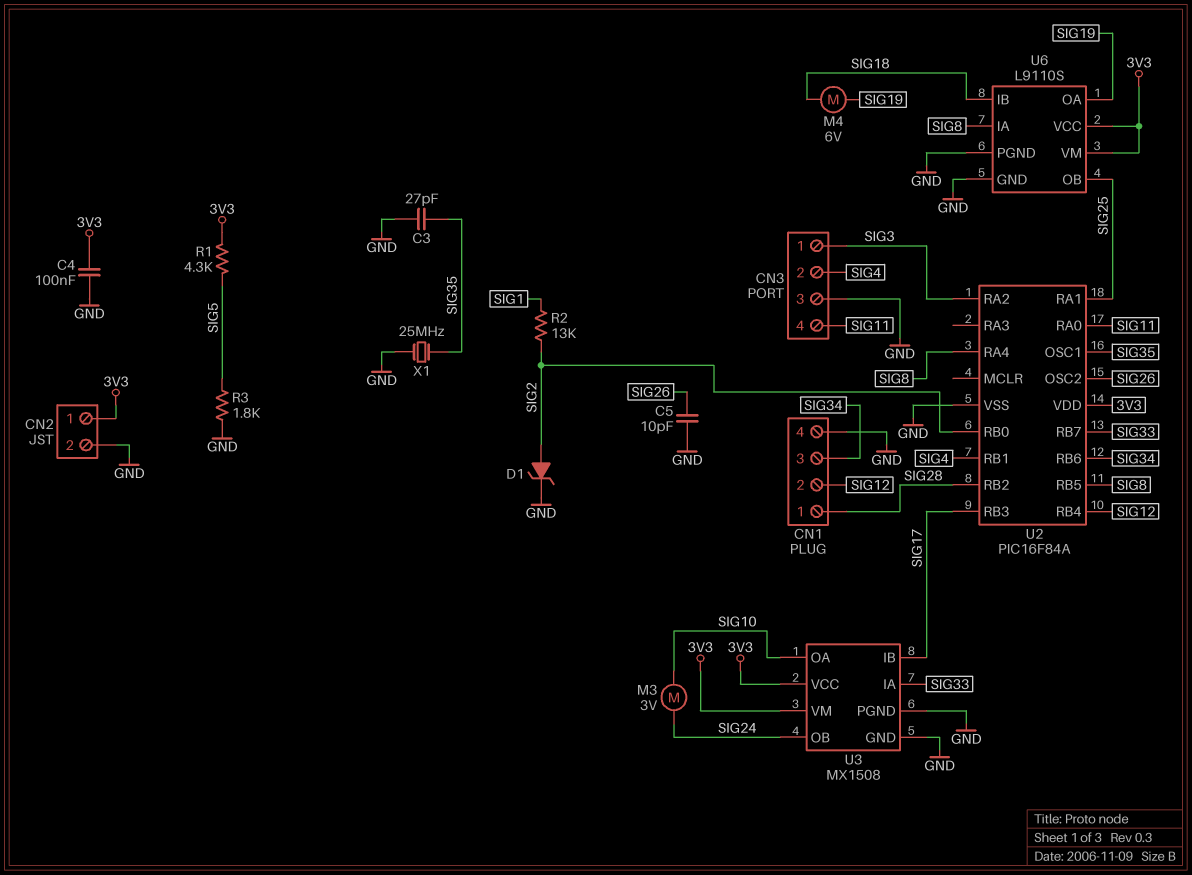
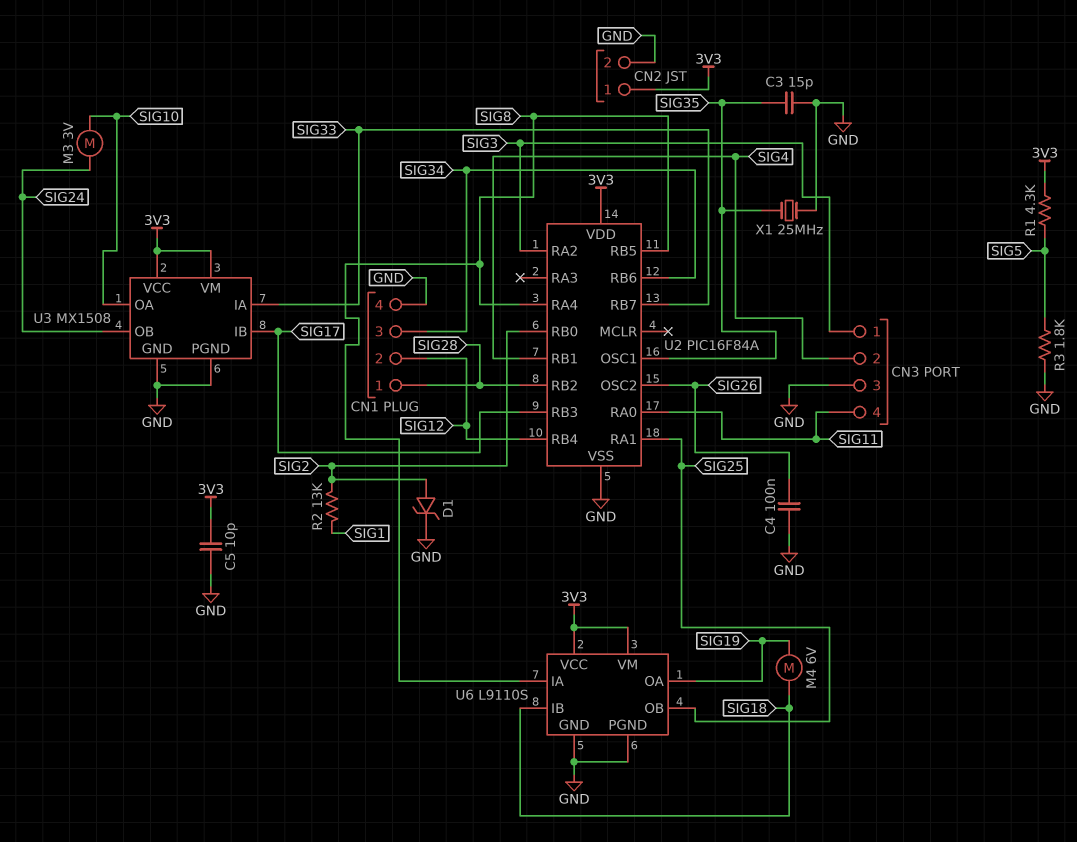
C3: 27pF (GND, SIG35) -> 15pF (GND, SIG35)
C4: 100nF (3V3, GND) -> 100nF (GND, SIG26)
C5: 10pF (GND, SIG26) -> 10pF (3V3, GND)

